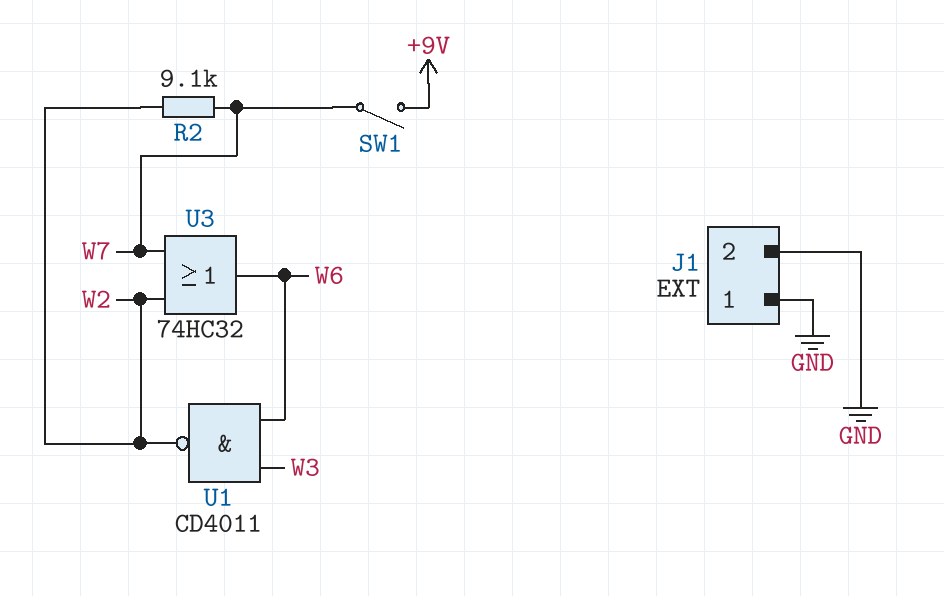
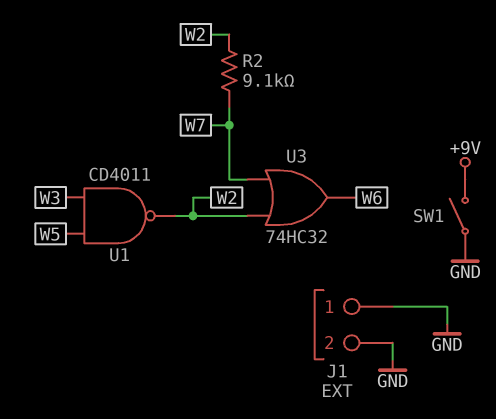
SW1: switch (+9V, W7) -> switch (+9V, GND)
U1: NAND CD4011 (in W3, in W6, out W2) -> NAND CD4011 (in W3, in W5, out W2)

